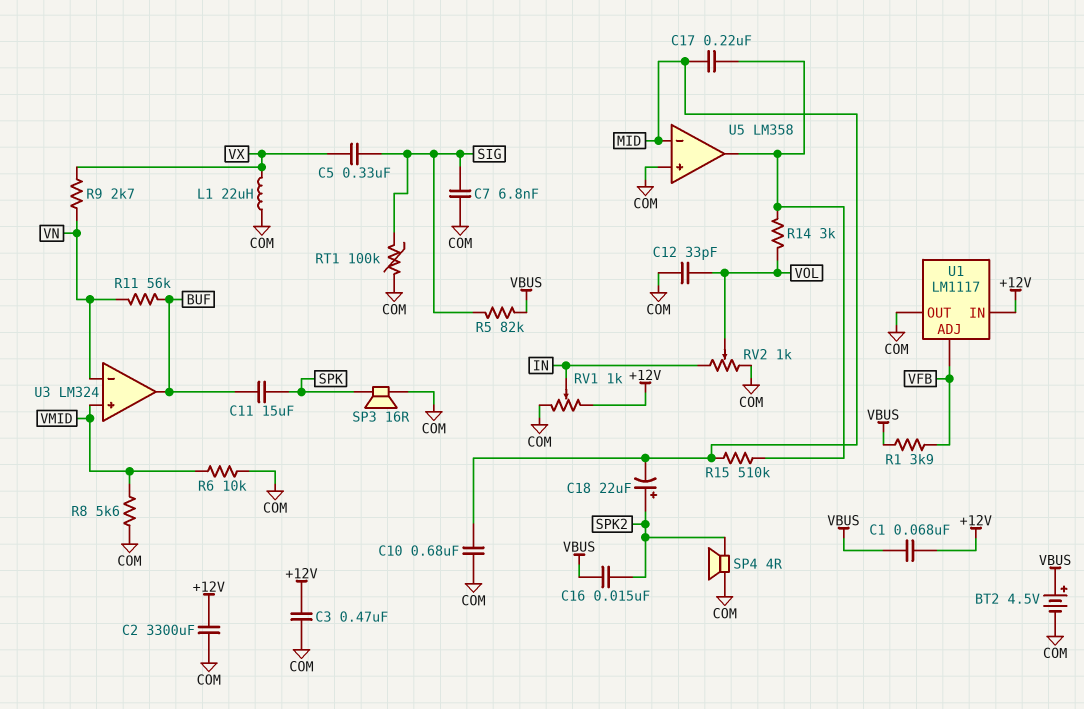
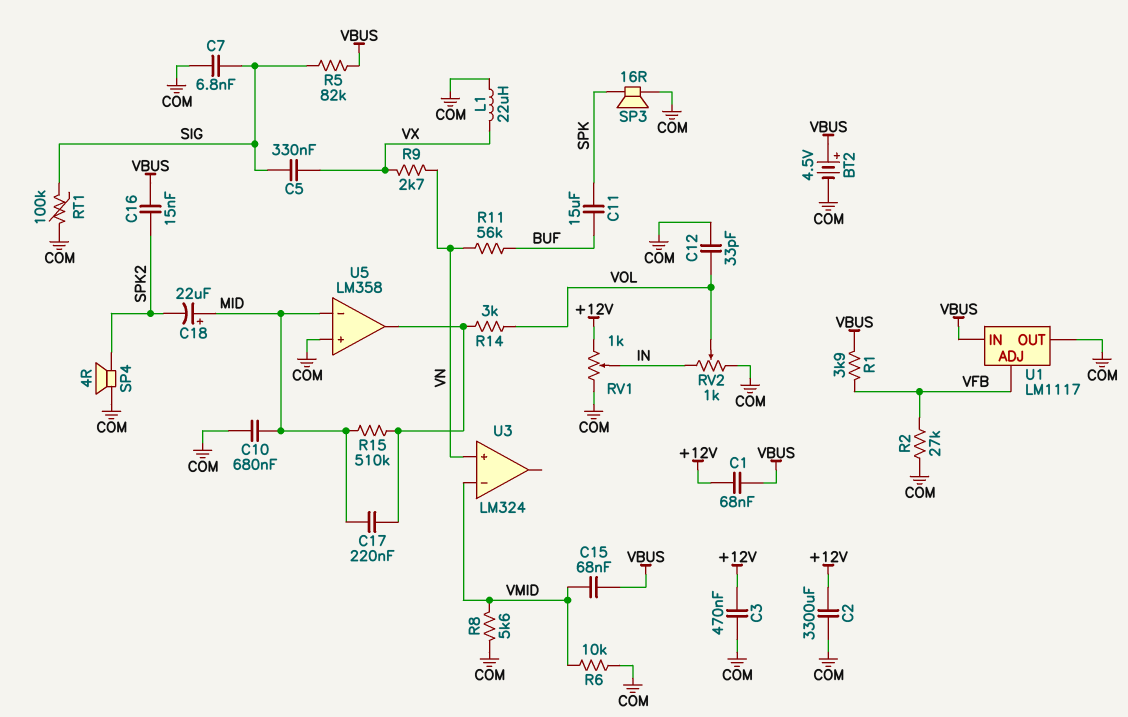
C15: none -> 68nF (VBUS, VMID)
C18: 22uF (plus SPK2, minus MID) -> 22uF (plus MID, minus SPK2)
R2: none -> 27k (COM, VFB)
U1 pin IN: +12V -> VBUS
U3 pin in+: VMID -> VN
U3 pin in-: VN -> VMID
U3 pin out: BUF -> none

